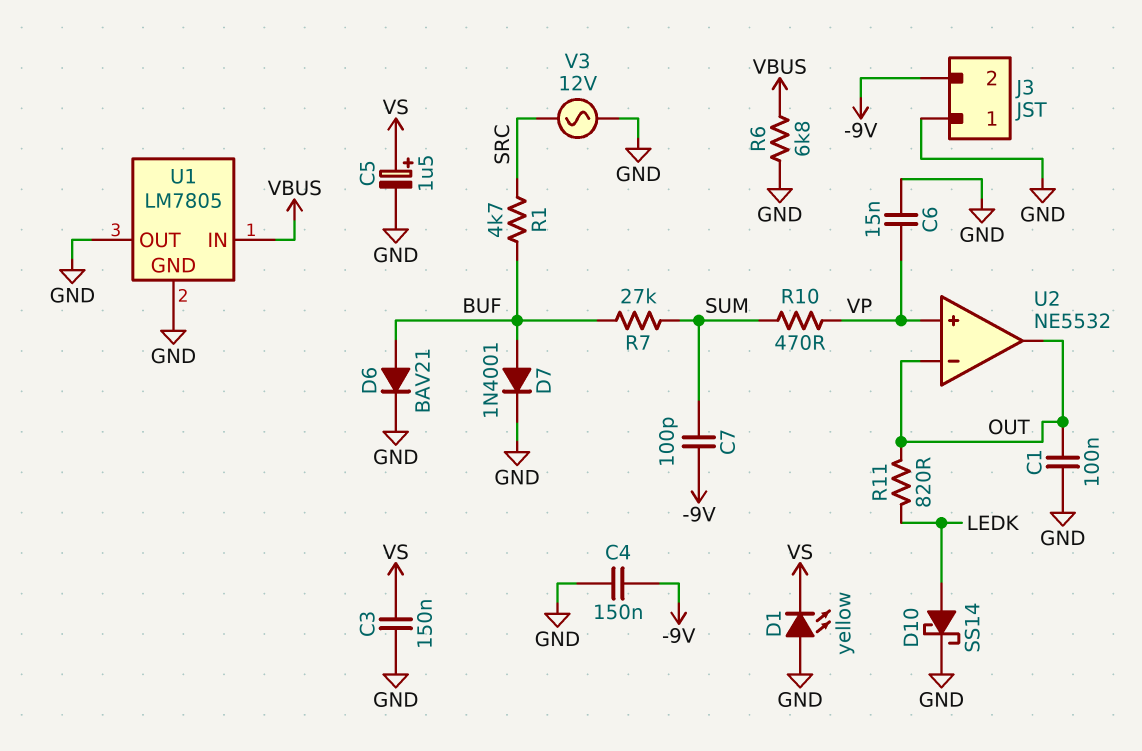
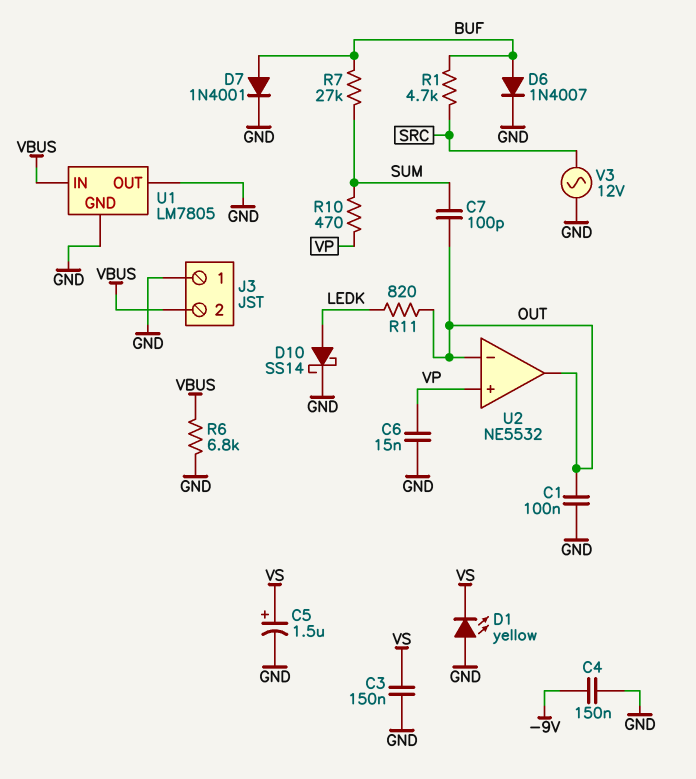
C7: 100pF (-9V, SUM) -> 100pF (OUT, SUM)
D6: diode BAV21 (A BUF, K GND) -> diode 1N4007 (A BUF, K GND)
J3 pin 2: -9V -> VBUS

